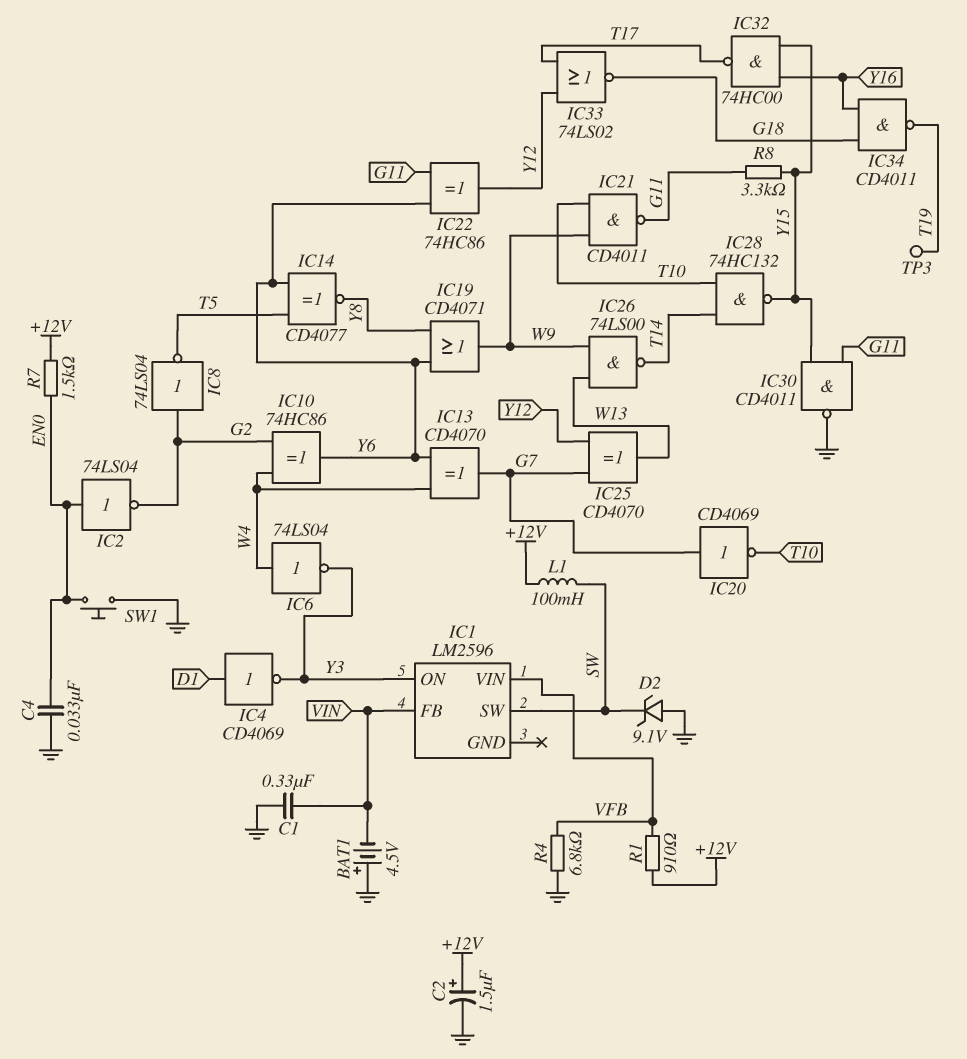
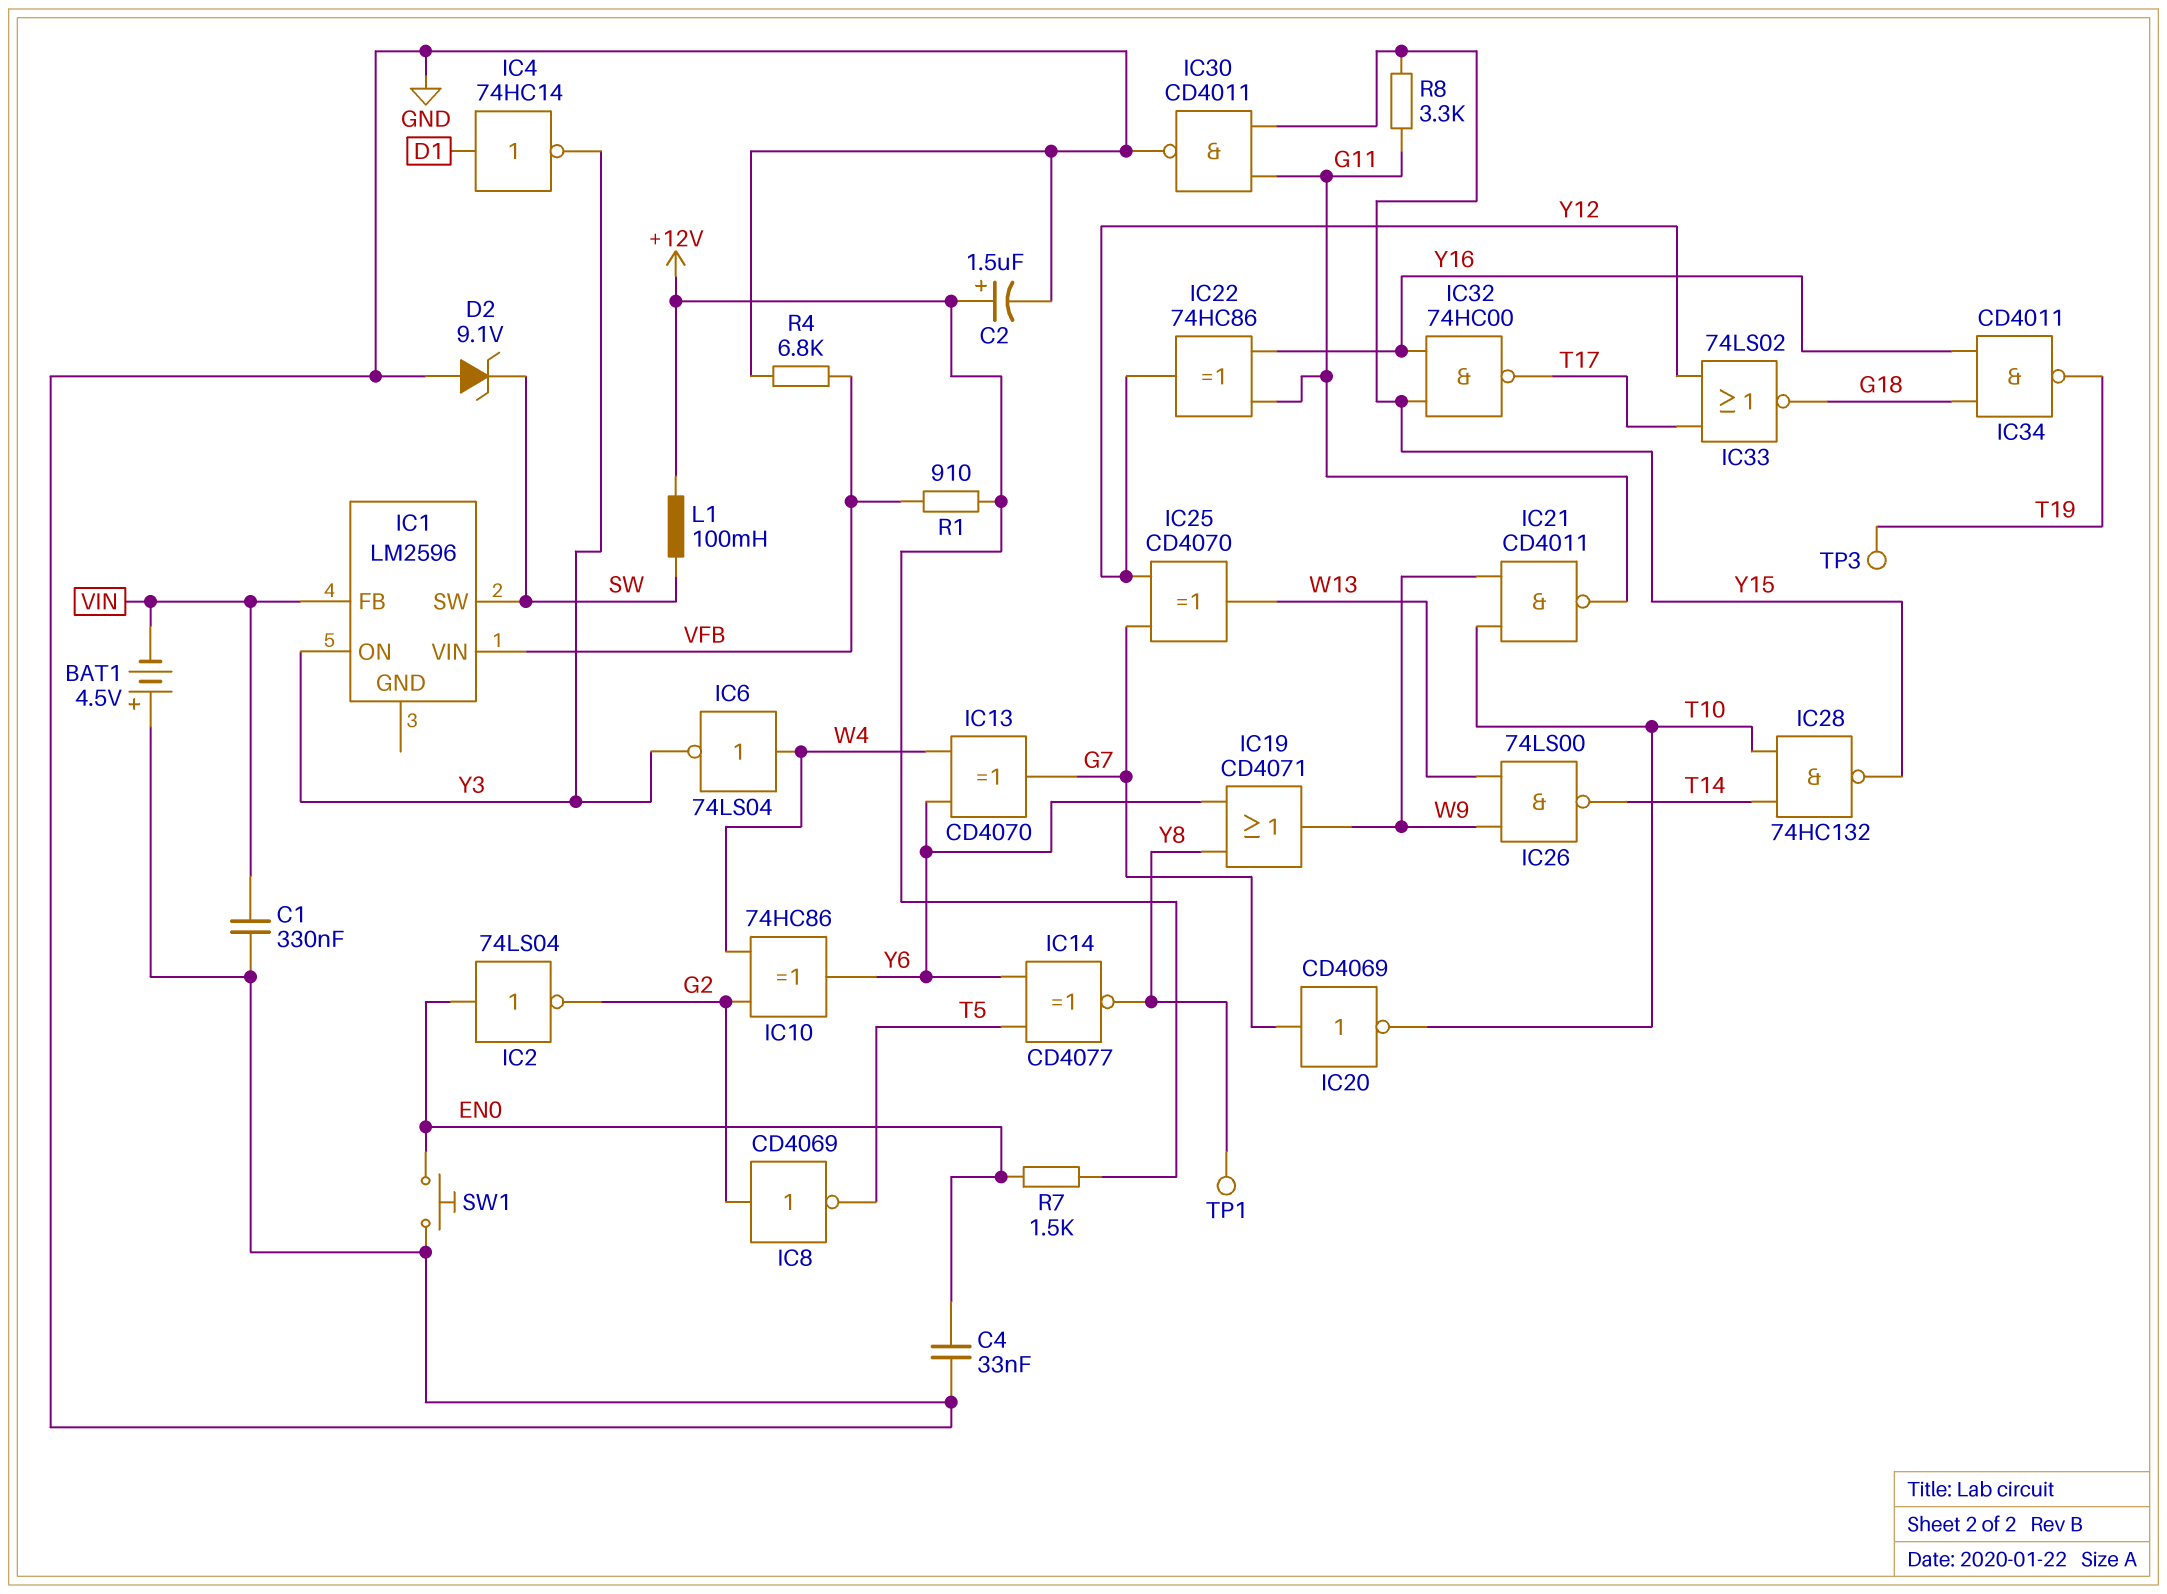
IC4: NOT CD4069 (in D1, out Y3) -> NOT 74HC14 (in D1, out Y3)
IC8: NOT 74LS04 (in G2, out T5) -> NOT CD4069 (in G2, out T5)
IC22: XOR 74HC86 (in G11, in Y6, out Y12) -> XOR 74HC86 (in G11, in Y16, out Y12)
TP1: none -> test point (Y8)

